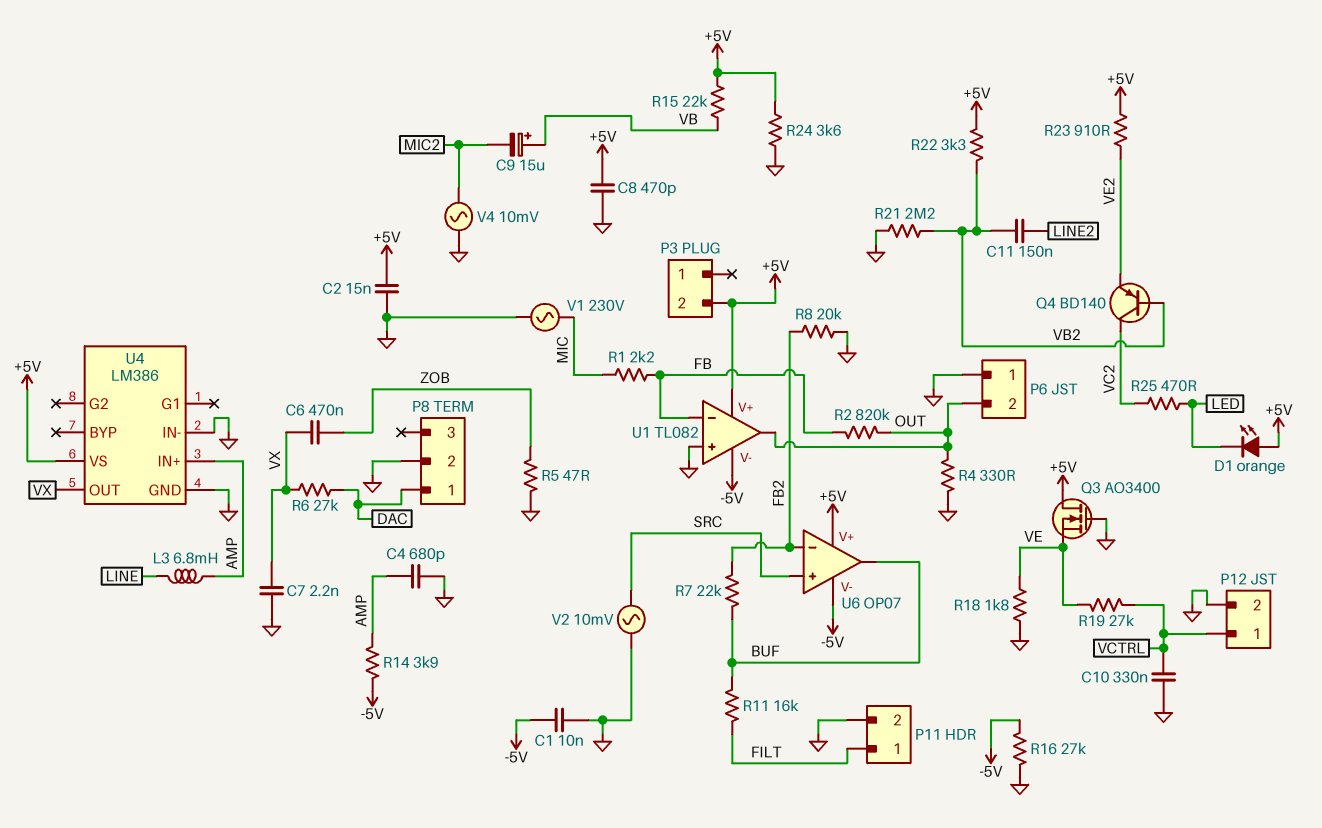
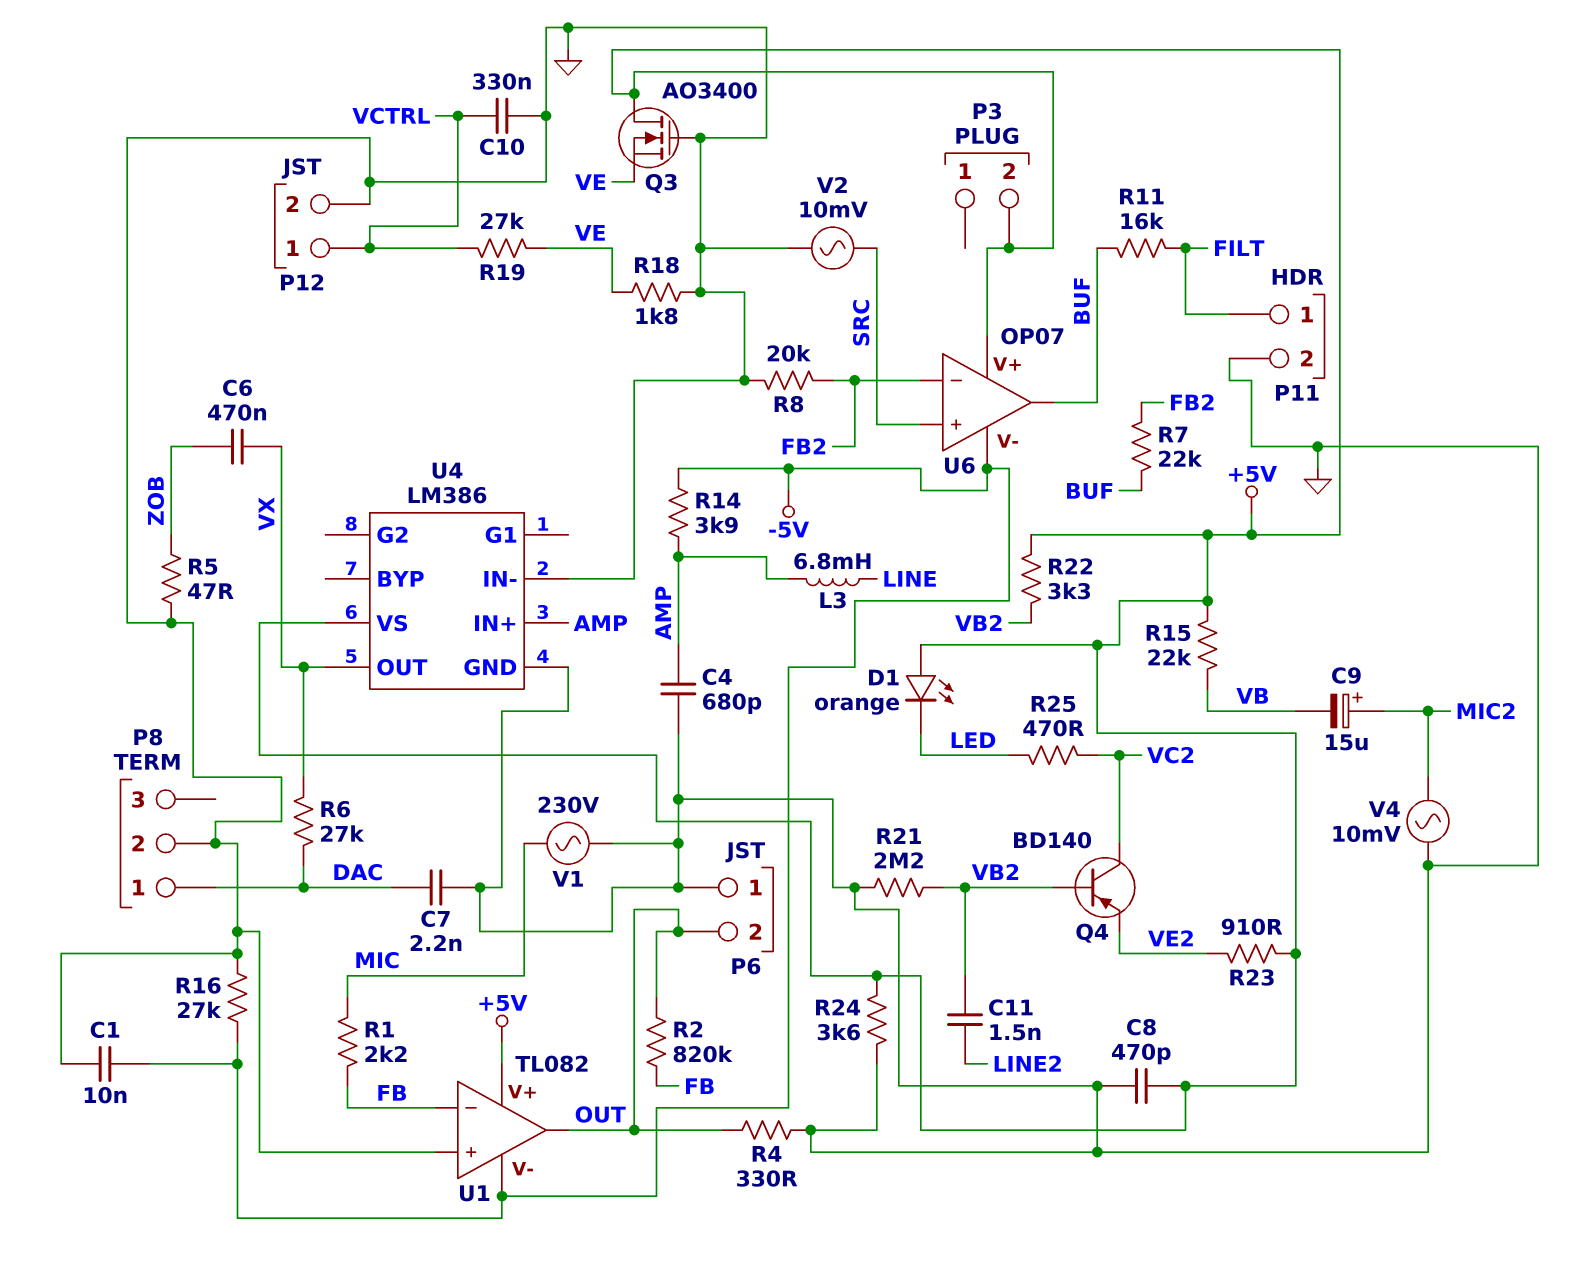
C2: 15nF (+5V, GND) -> none
C7: 2.2nF (GND, VX) -> 2.2nF (DAC, GND)
C9: 15uF (plus VB, minus MIC2) -> 15uF (plus MIC2, minus VB)
C11: 150nF (LINE2, VB2) -> 1.5nF (LINE2, VB2)

